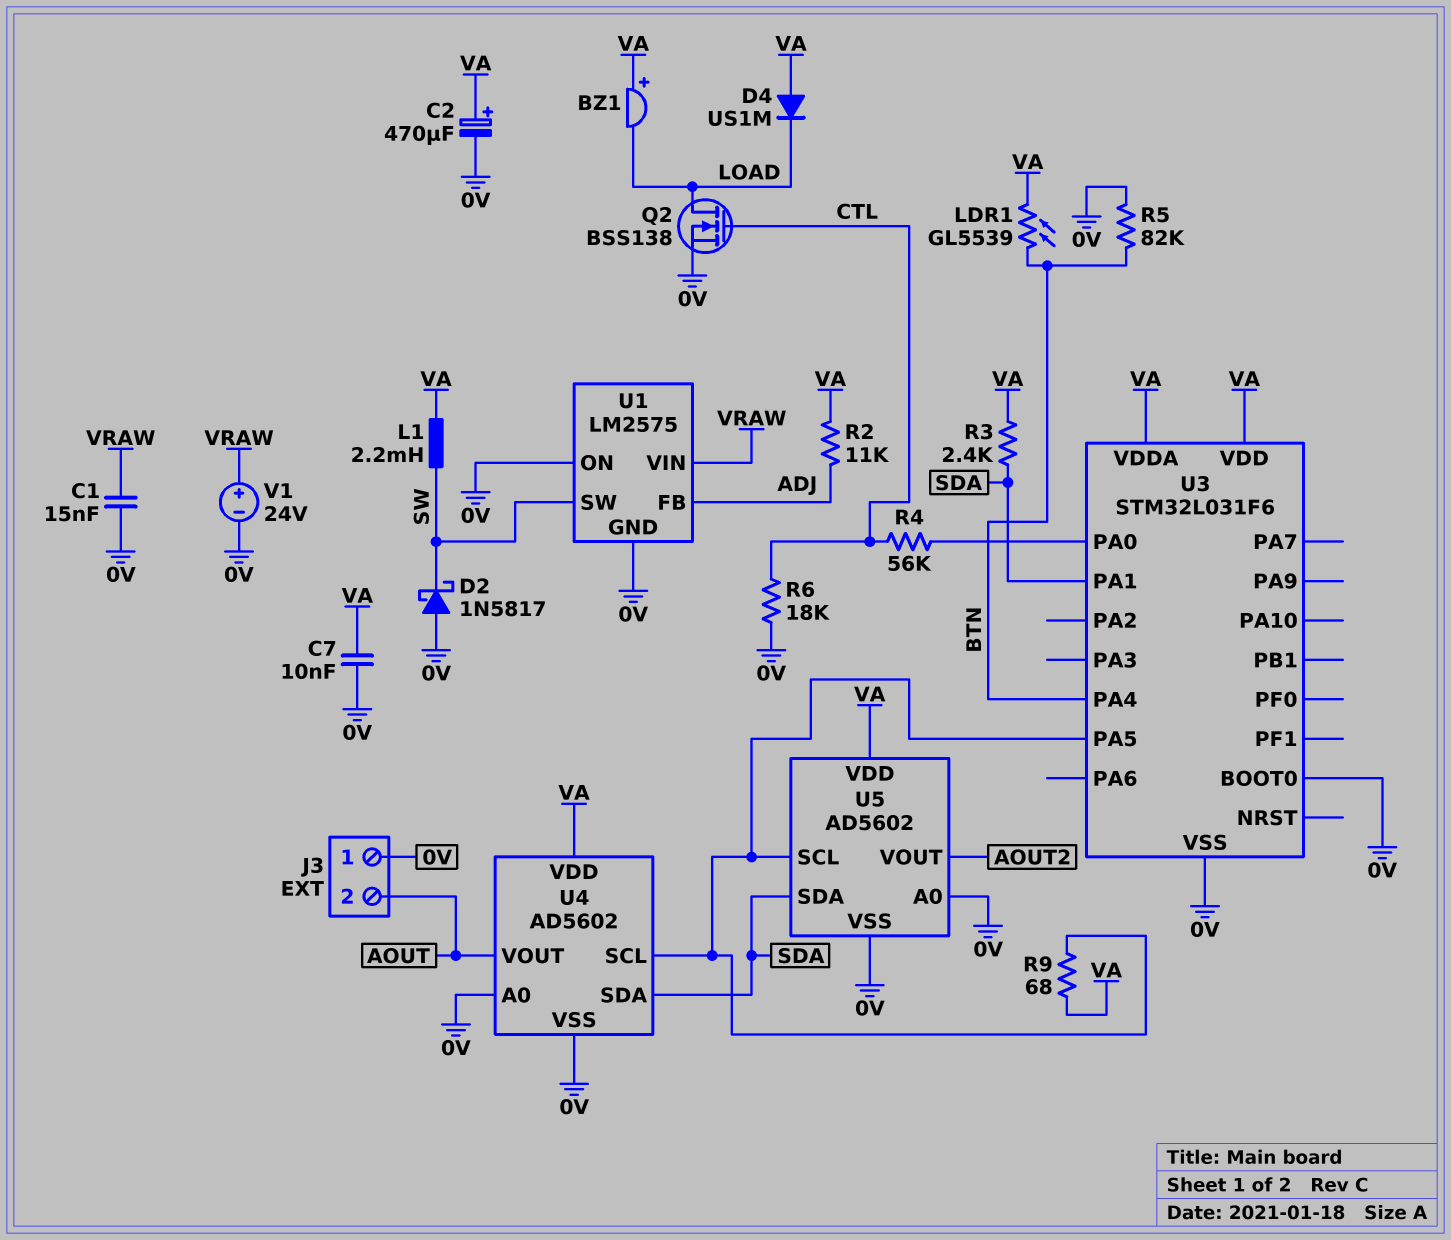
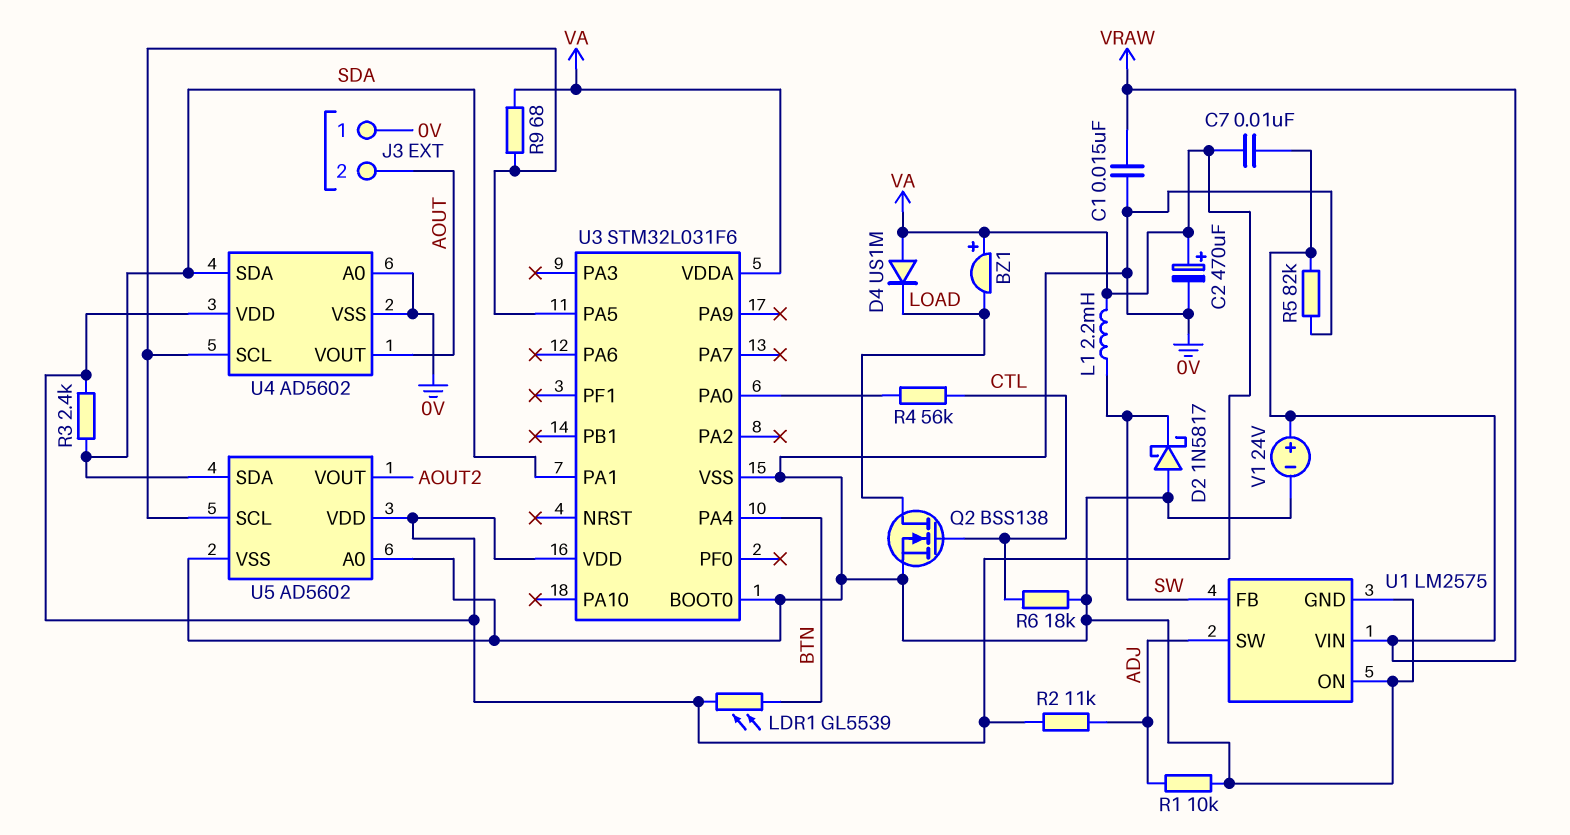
C7: 10nF (0V, VA) -> 10nF (VA, VRAW)
R1: none -> 10k (0V, ADJ)
R5: 82k (0V, BTN) -> 82k (0V, VRAW)
U1 pin FB: ADJ -> SW
U1 pin SW: SW -> ADJ

